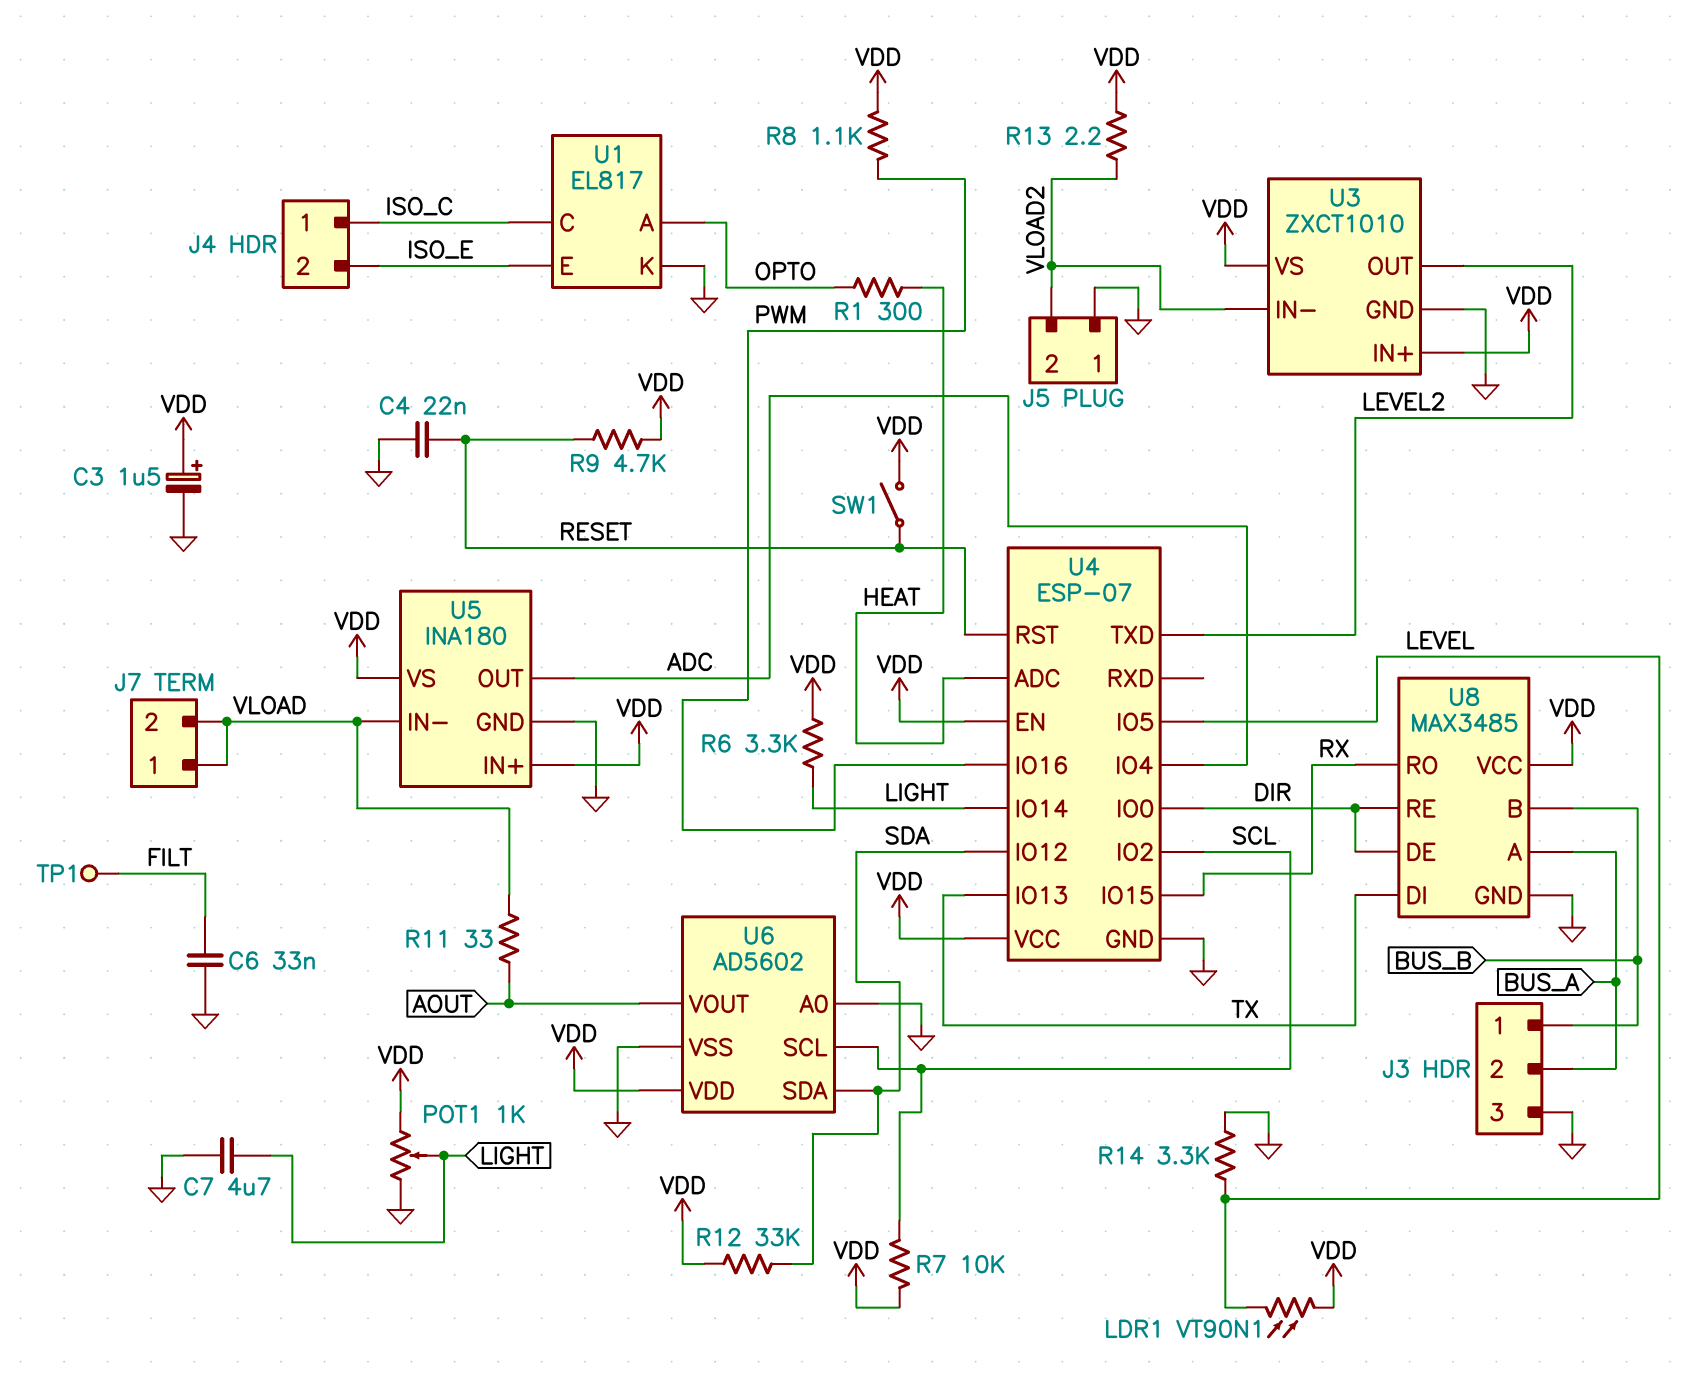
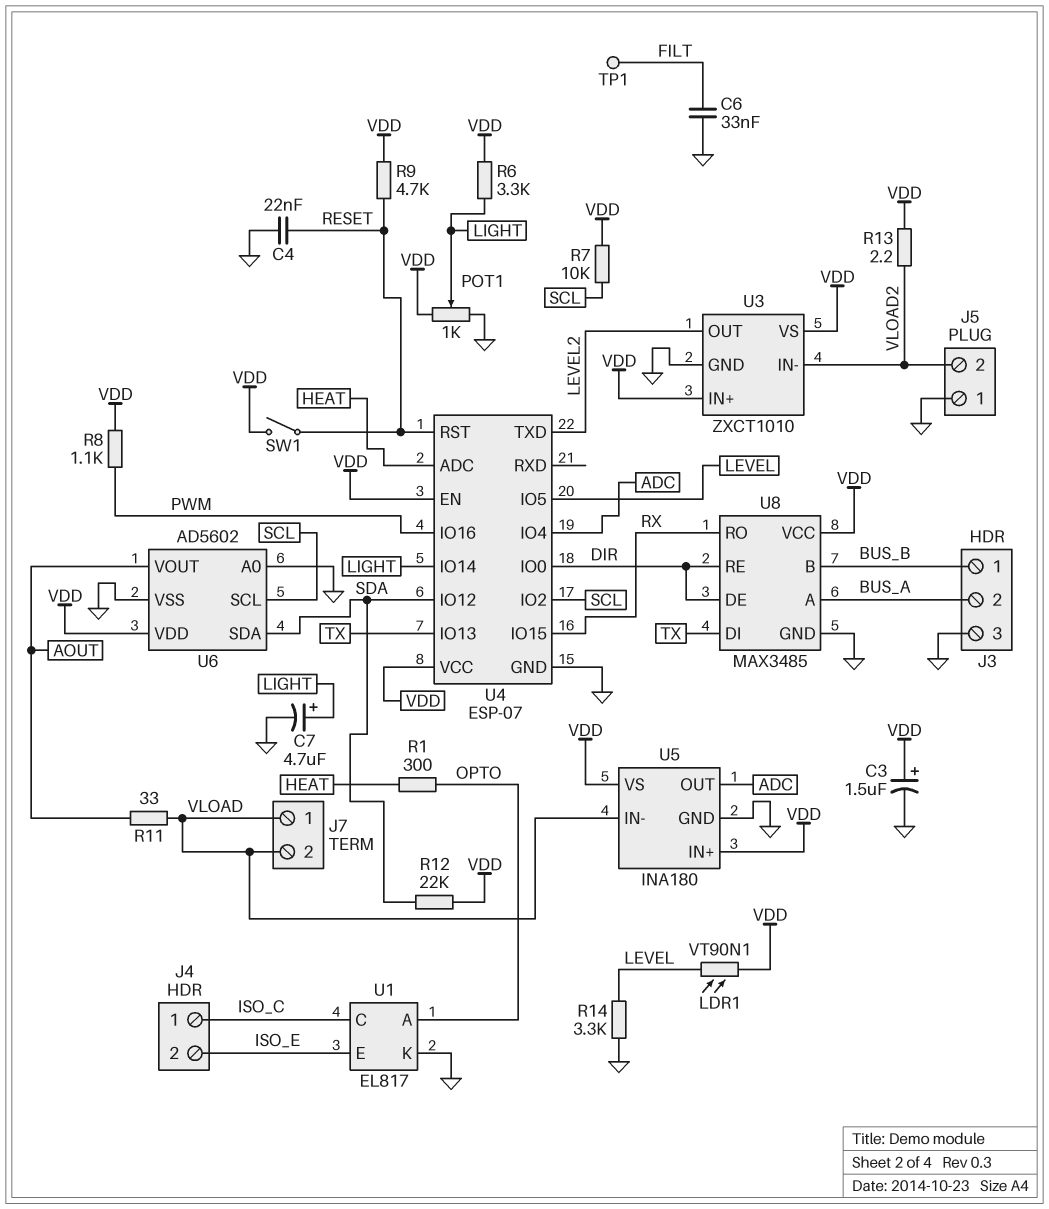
C7: 4.7uF (GND, LIGHT) -> 4.7uF (plus LIGHT, minus GND)
R12: 33k (SDA, VDD) -> 22k (SDA, VDD)

